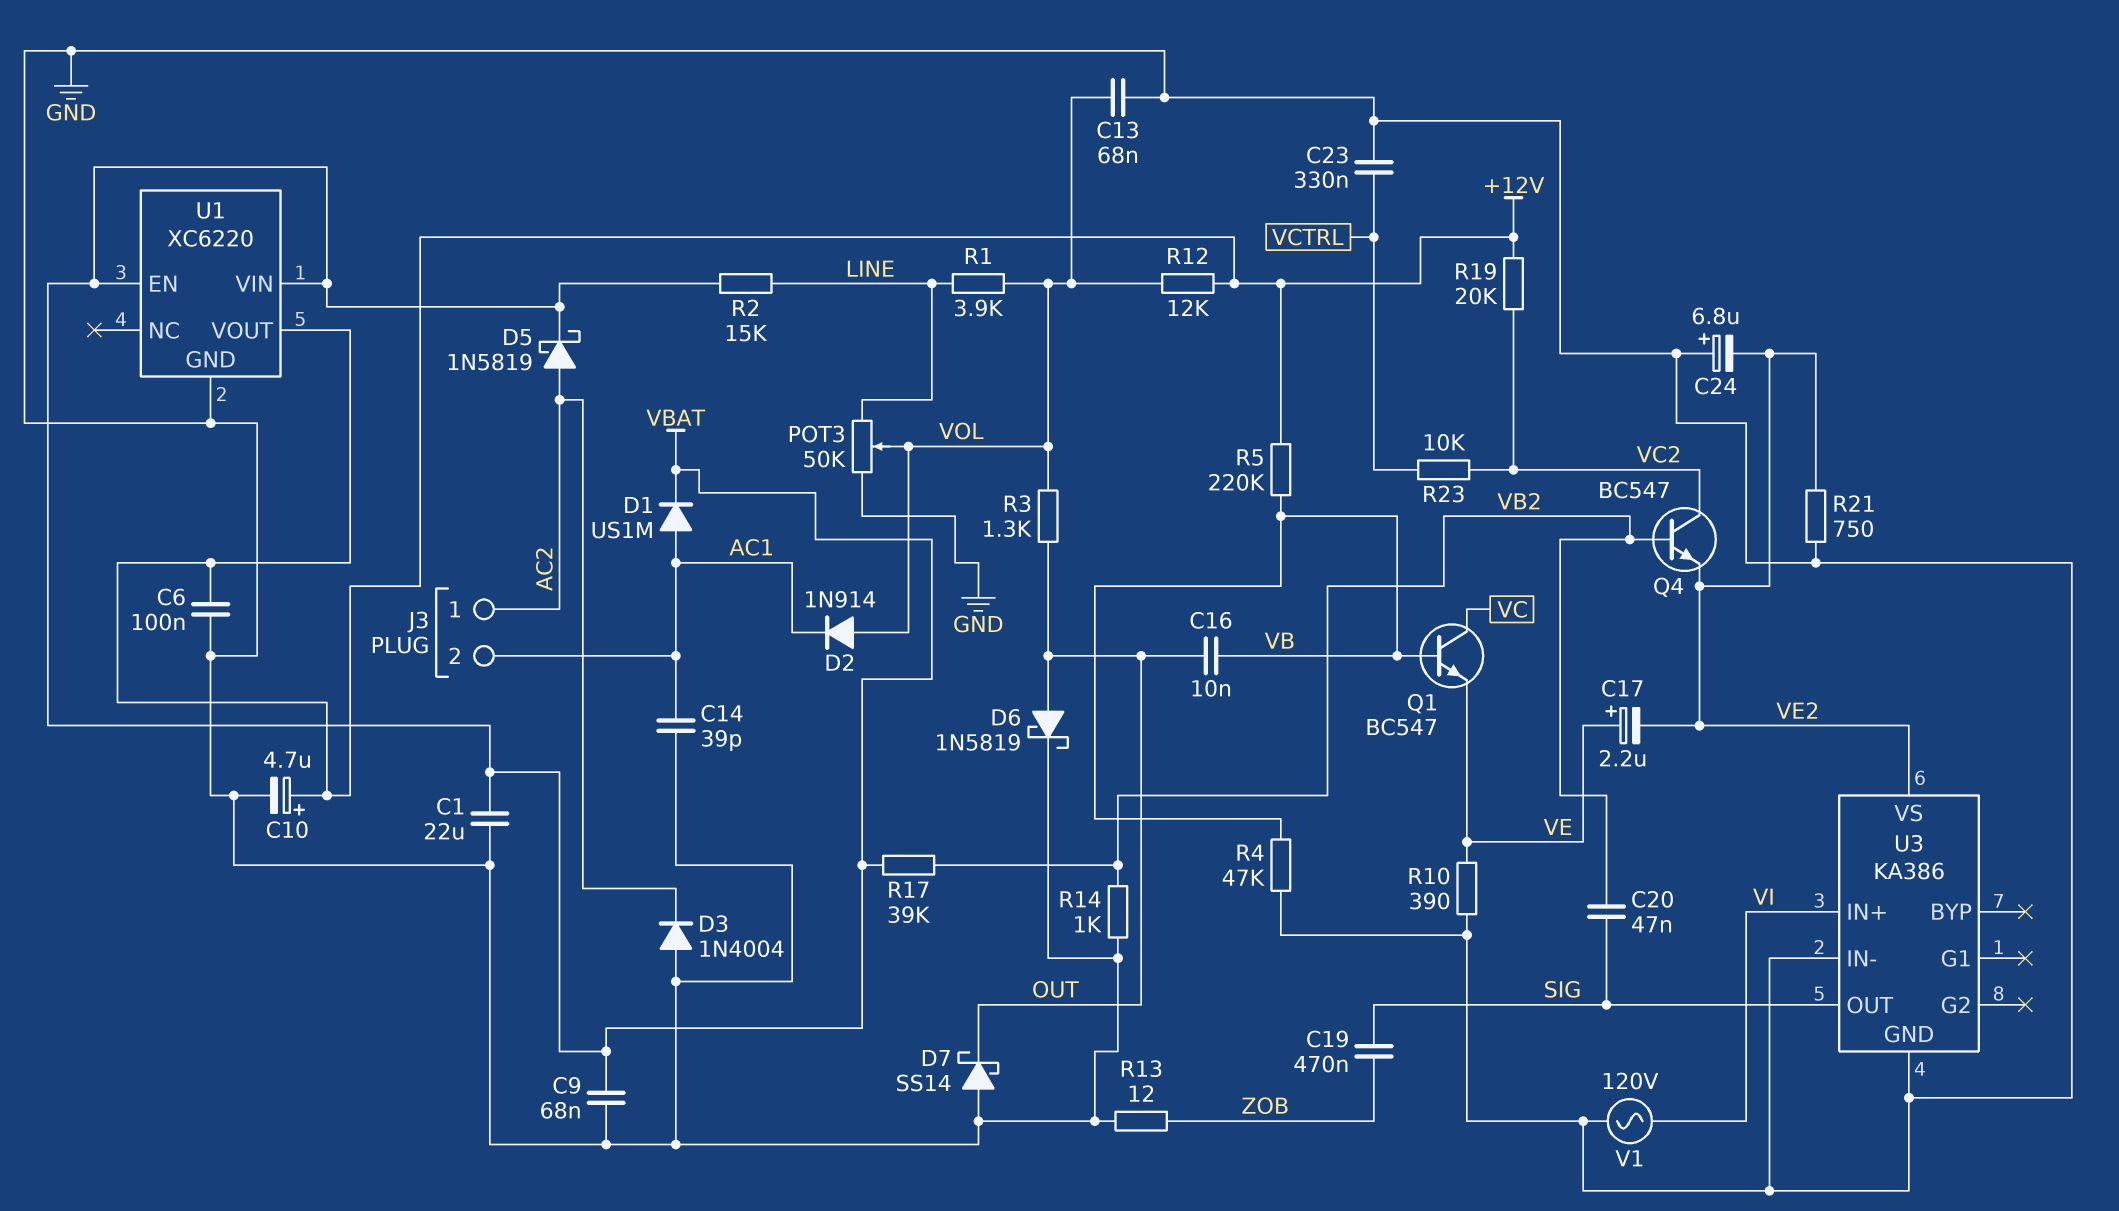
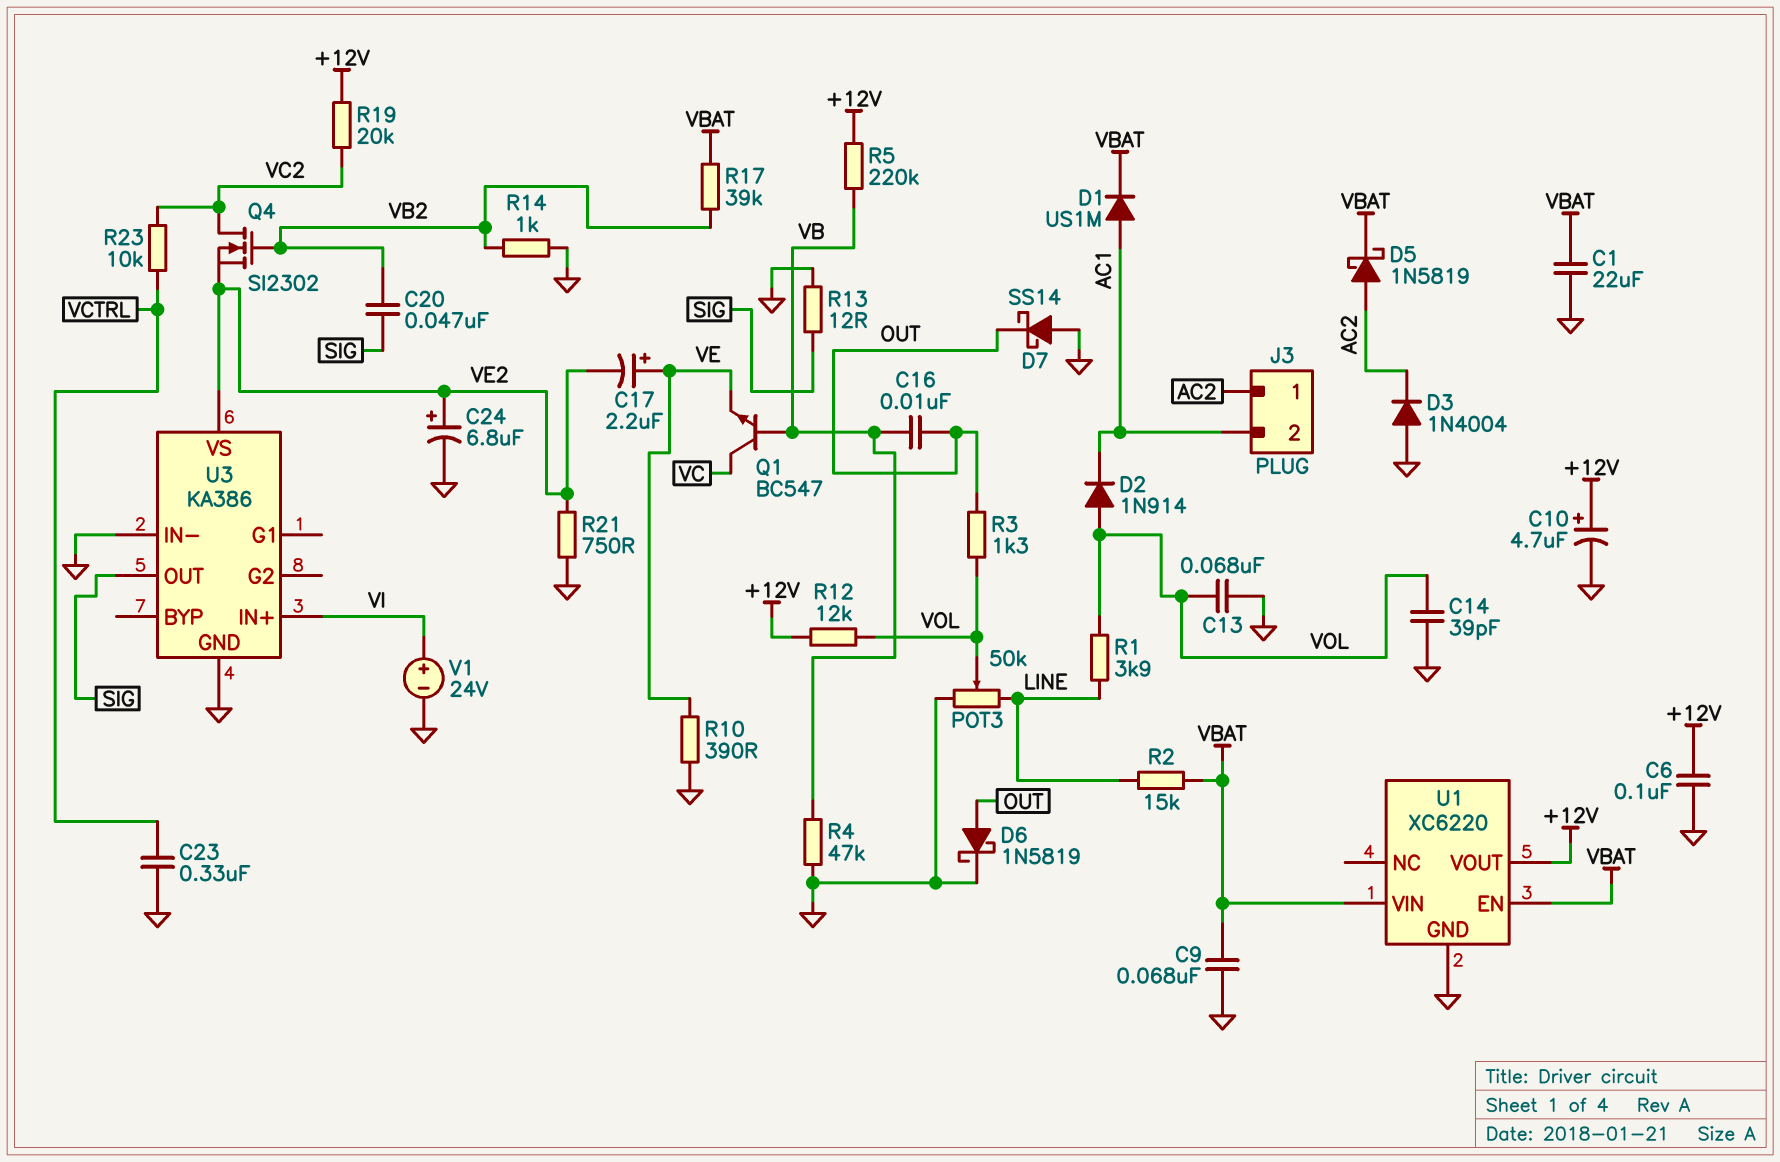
C14: 39pF (AC1, GND) -> 39pF (GND, VOL)
C19: 470nF (SIG, ZOB) -> none
C24: 6.8uF (plus GND, minus VE2) -> 6.8uF (plus VE2, minus GND)
Q4: NPN BC547 (B VB2, C VC2, E VE2) -> NMOS SI2302 (G VB2, D VC2, S VE2)
R13: 12 (GND, ZOB) -> 12 (GND, SIG)
V1: AC 120V (GND, VI) -> 24V (plus VI, minus GND)

